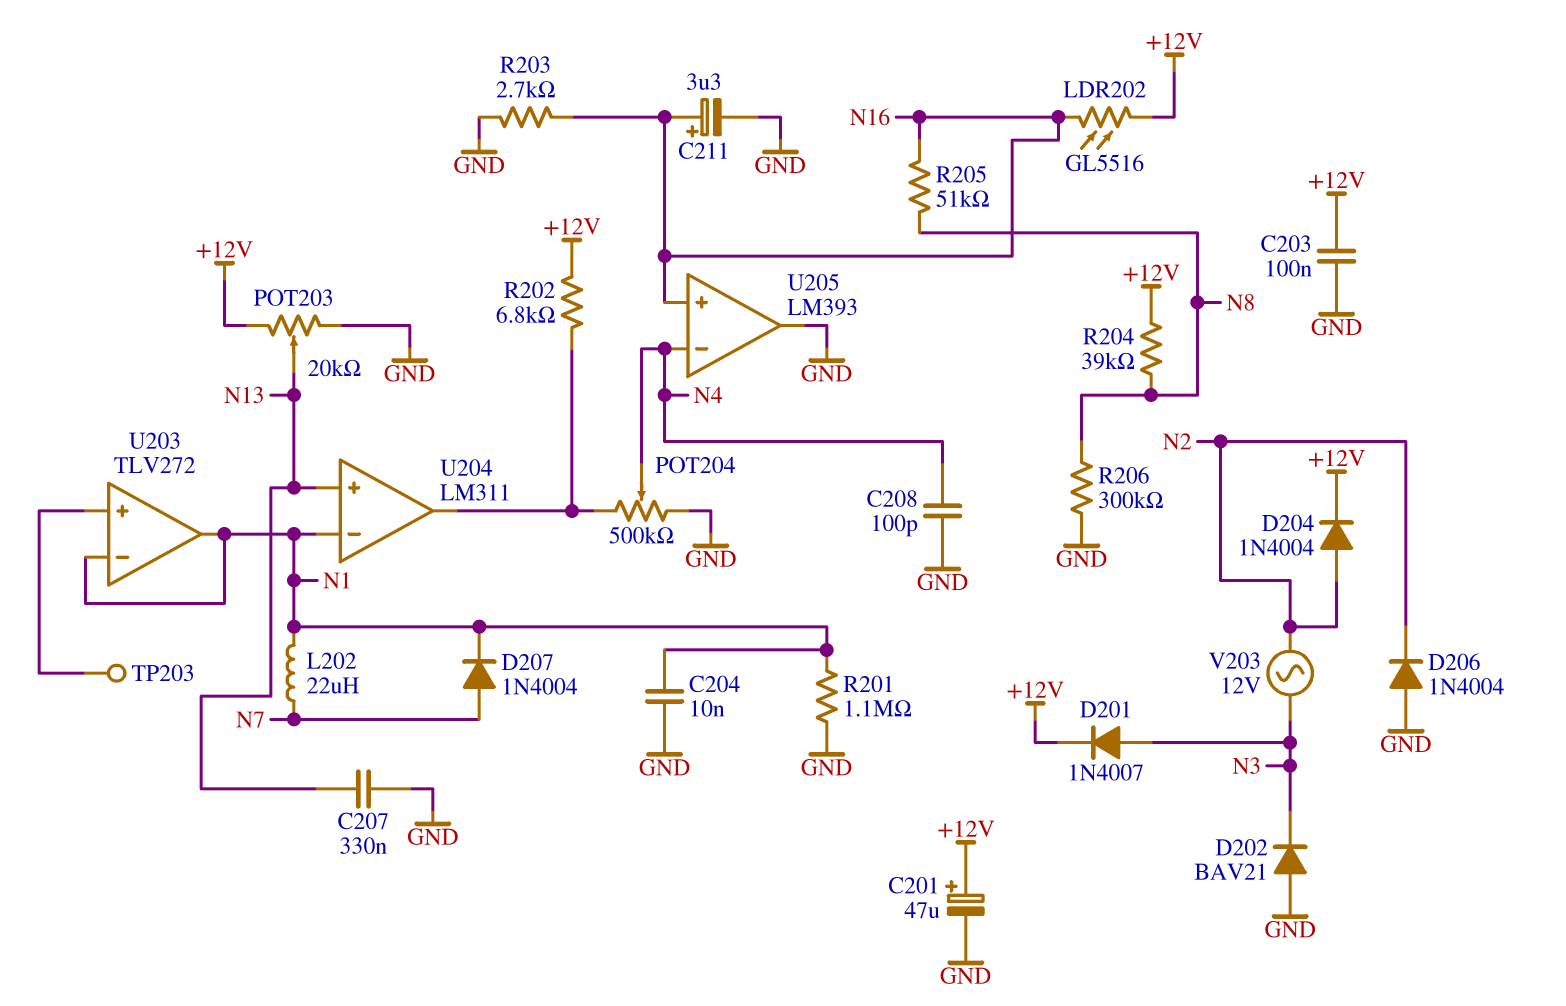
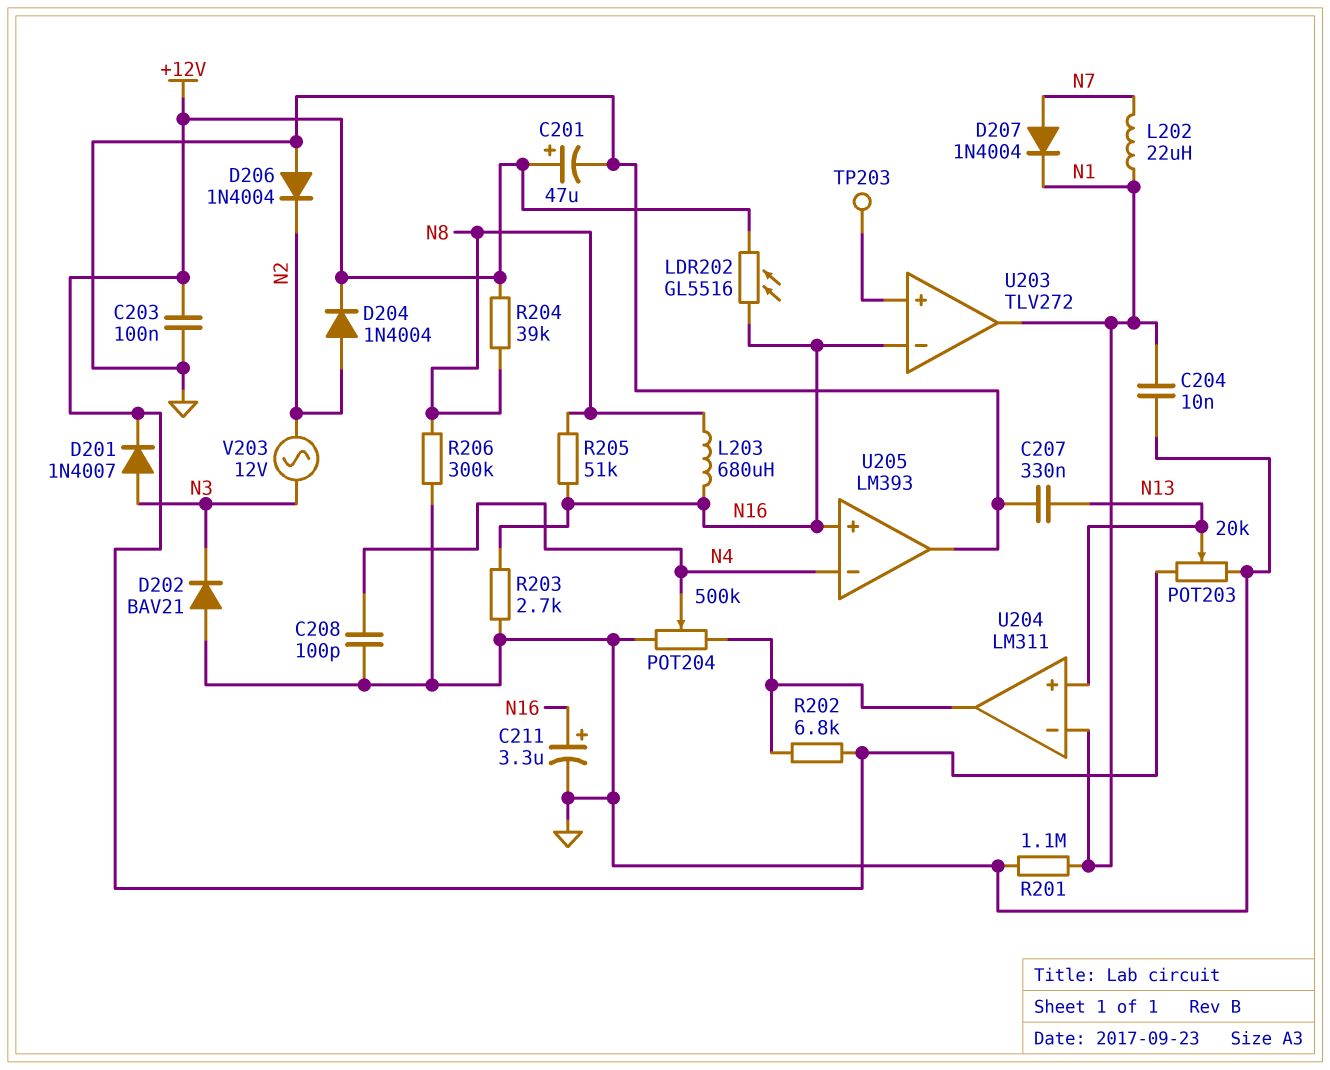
L203: none -> 680uH (N8, N16)
U203 pin in-: N1 -> N16

